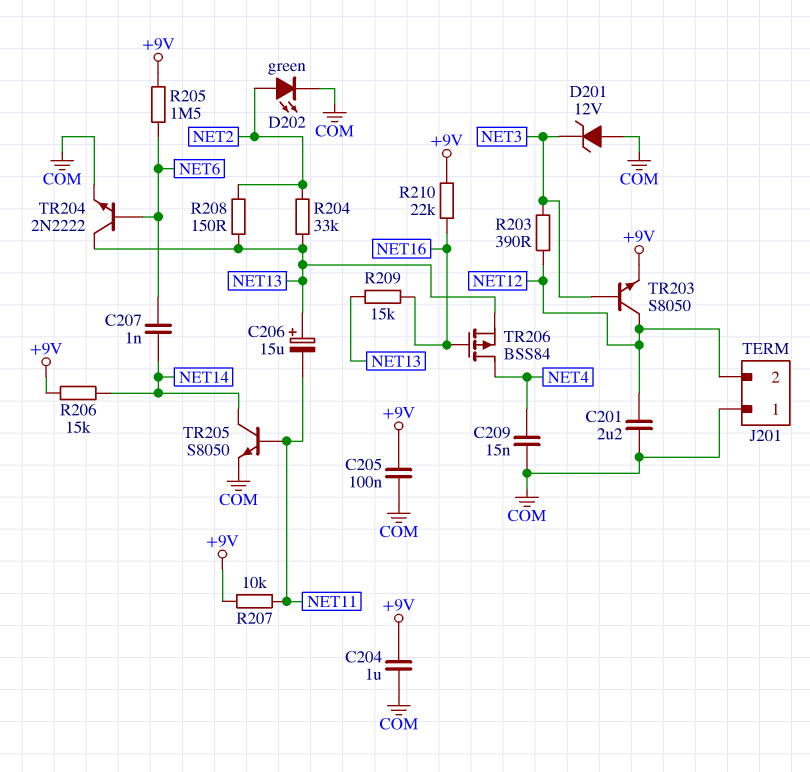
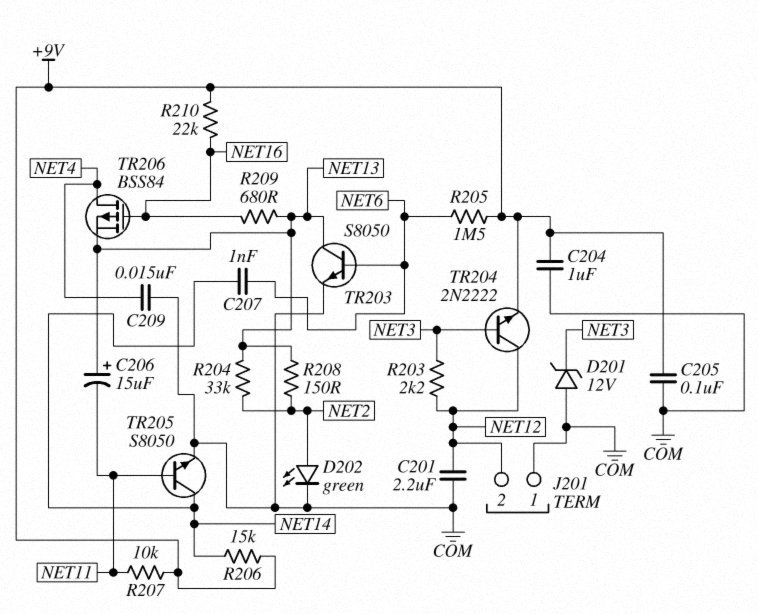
R203: 390 (NET3, NET12) -> 2.2k (NET3, NET12)
R209: 15k (NET13, NET16) -> 680 (NET13, NET16)
TR203: NPN S8050 (B NET3, C NET12, E +9V) -> NPN S8050 (B NET6, C NET13, E COM)
TR204: NPN 2N2222 (B NET6, C NET13, E COM) -> NPN 2N2222 (B NET3, C NET12, E +9V)

